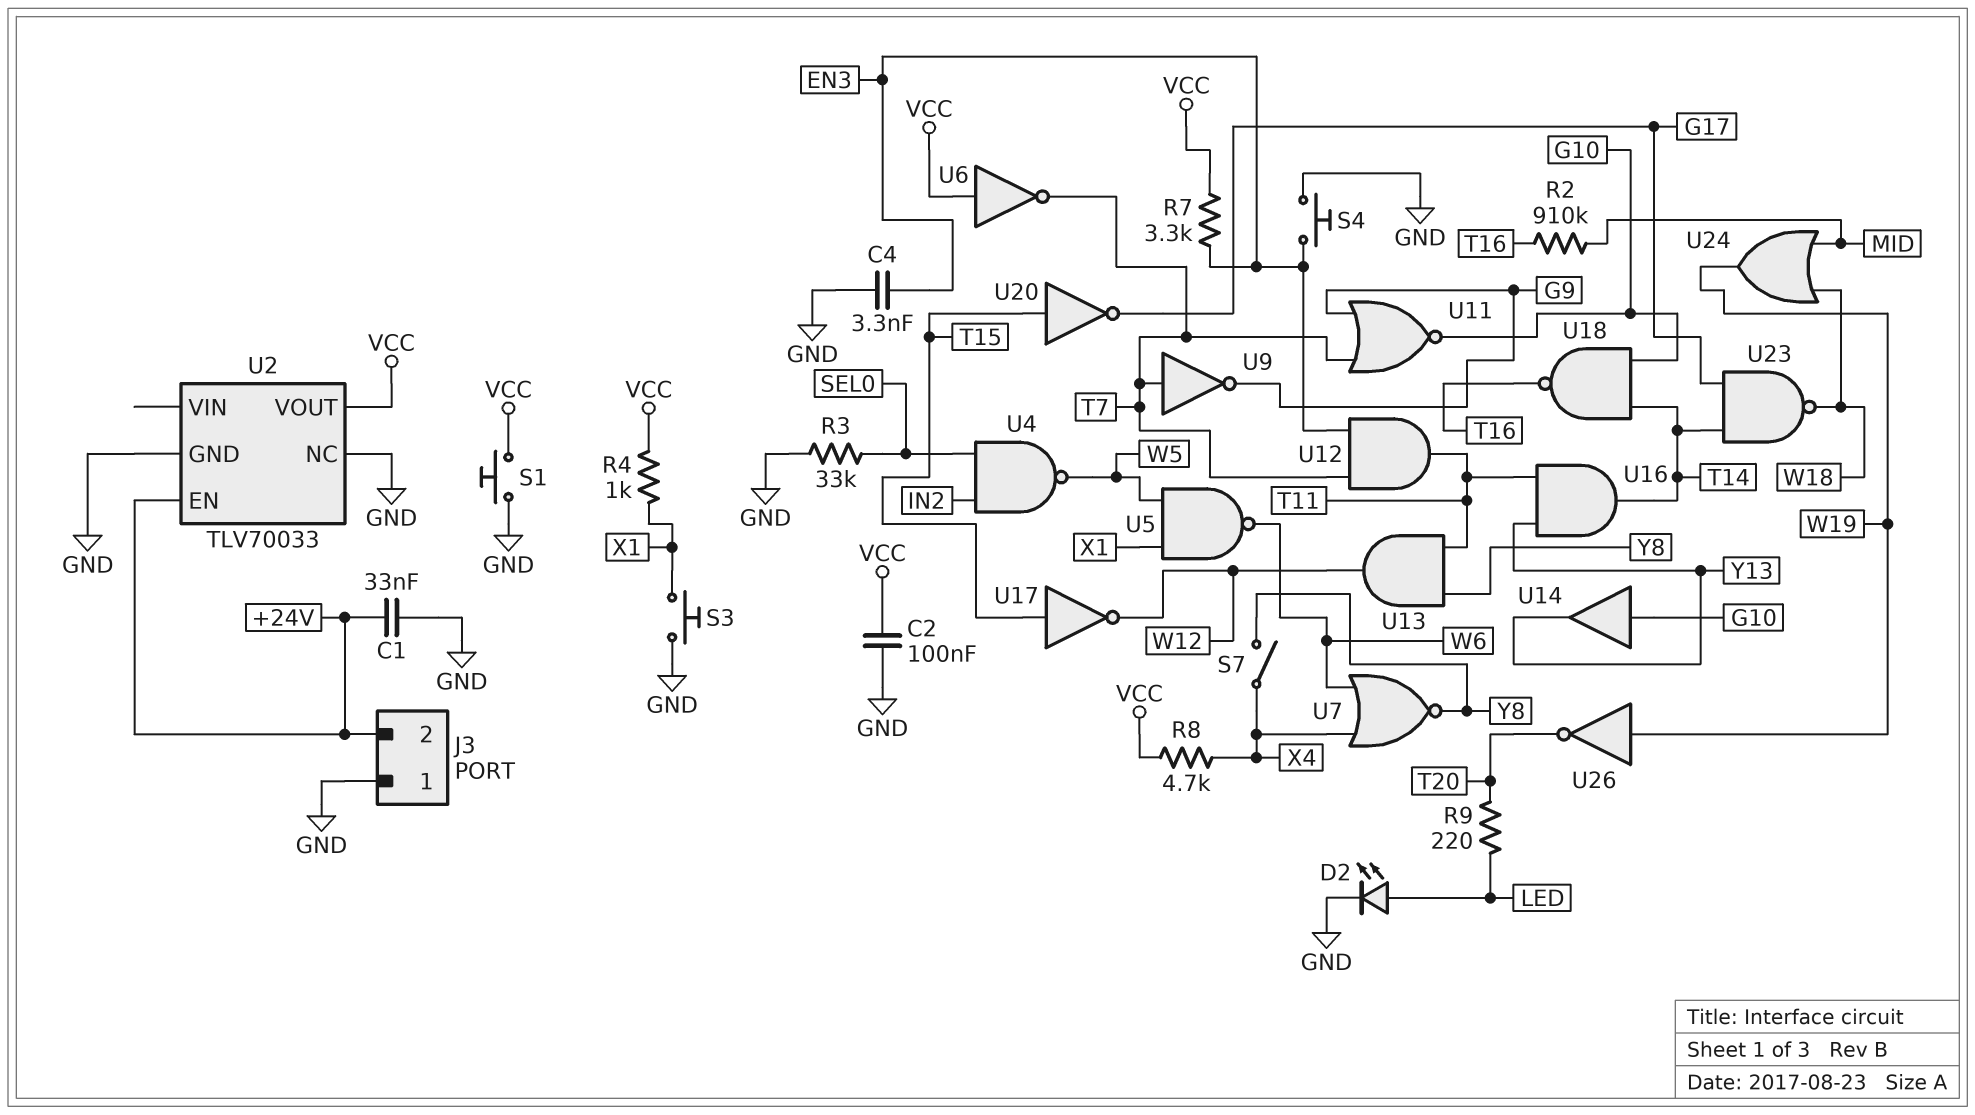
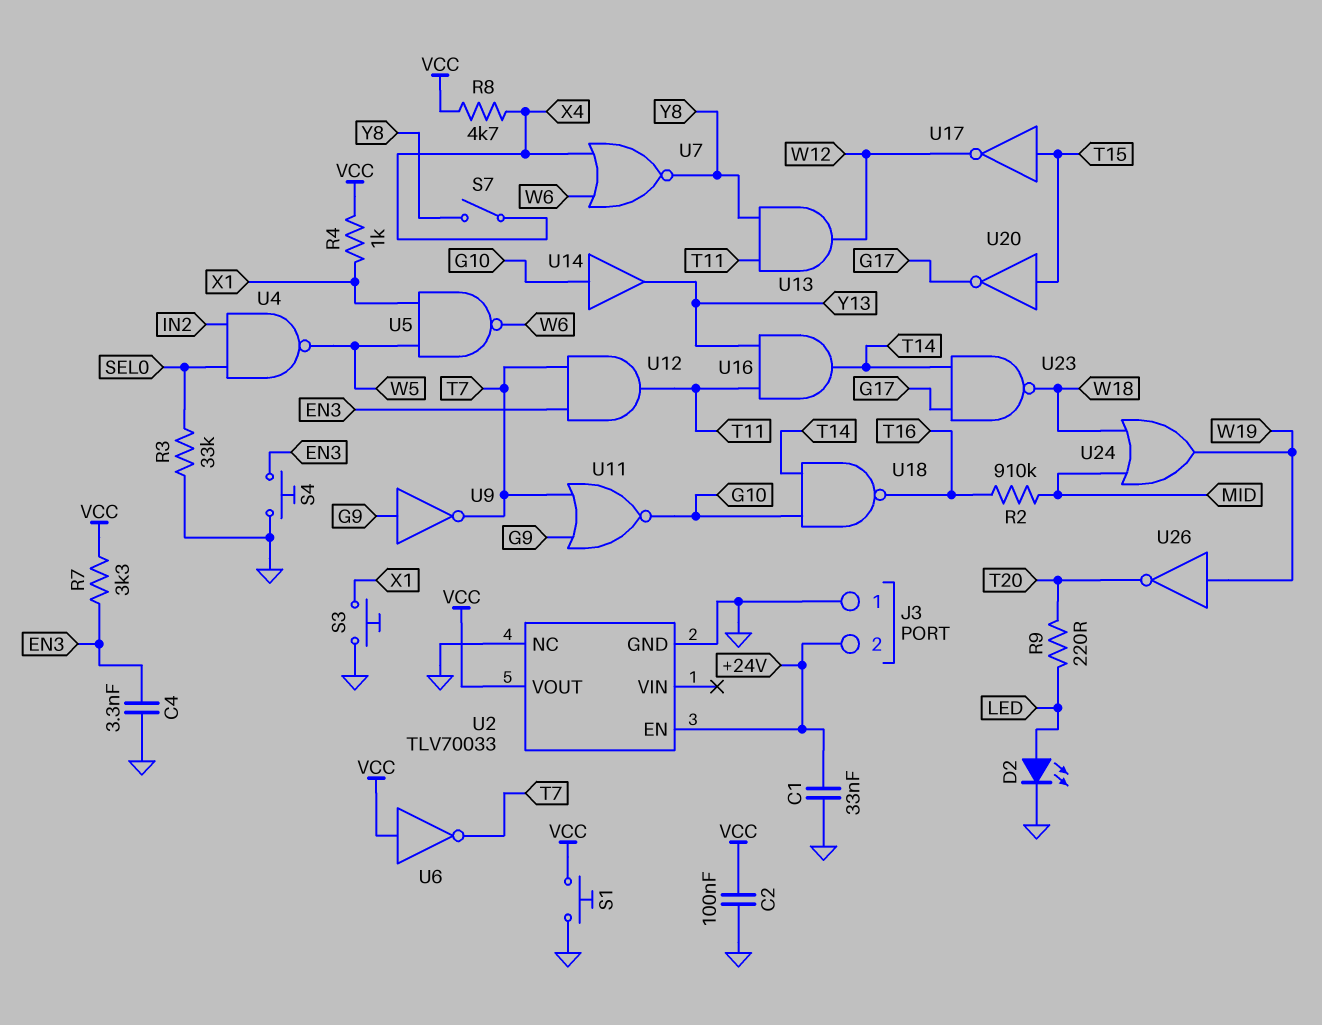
U9: NOT (in T7, out G9) -> NOT (in G9, out T7)

